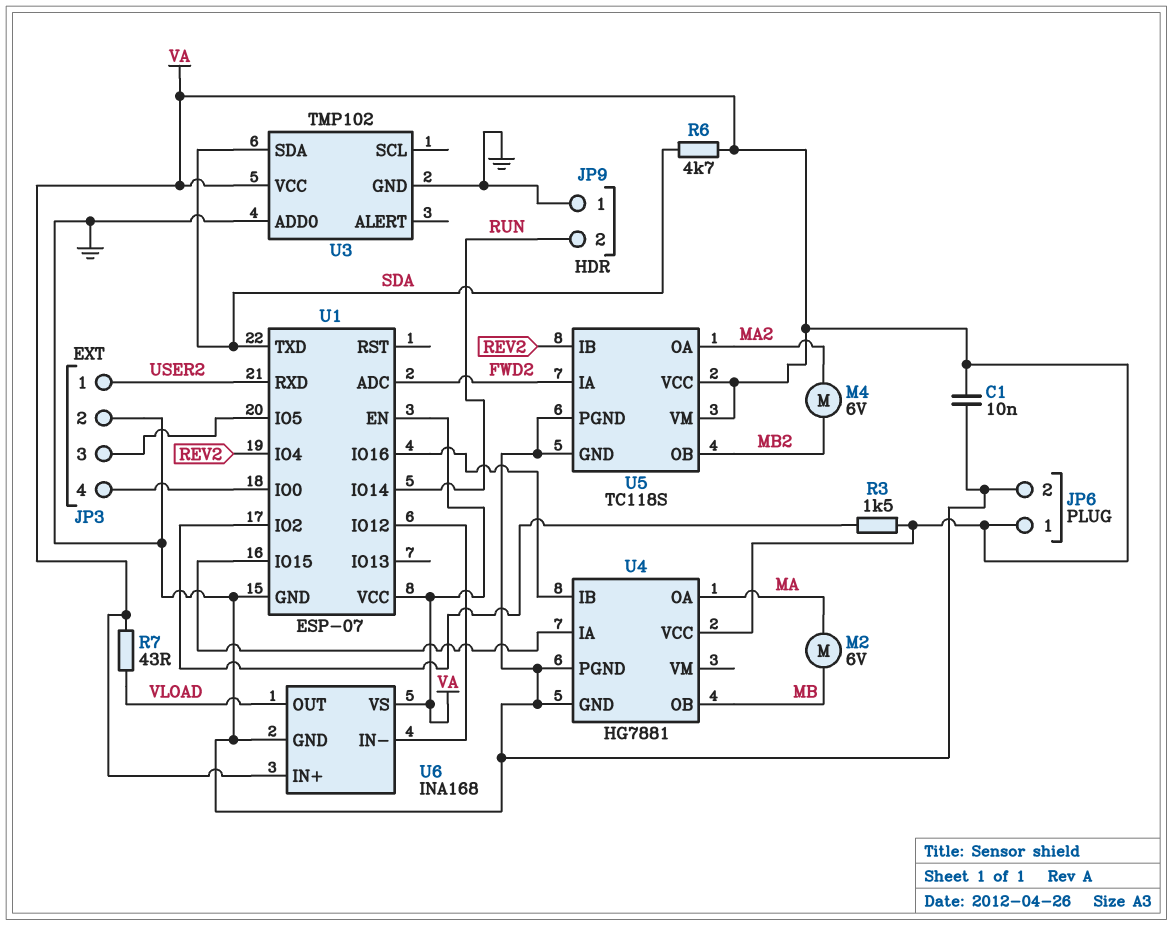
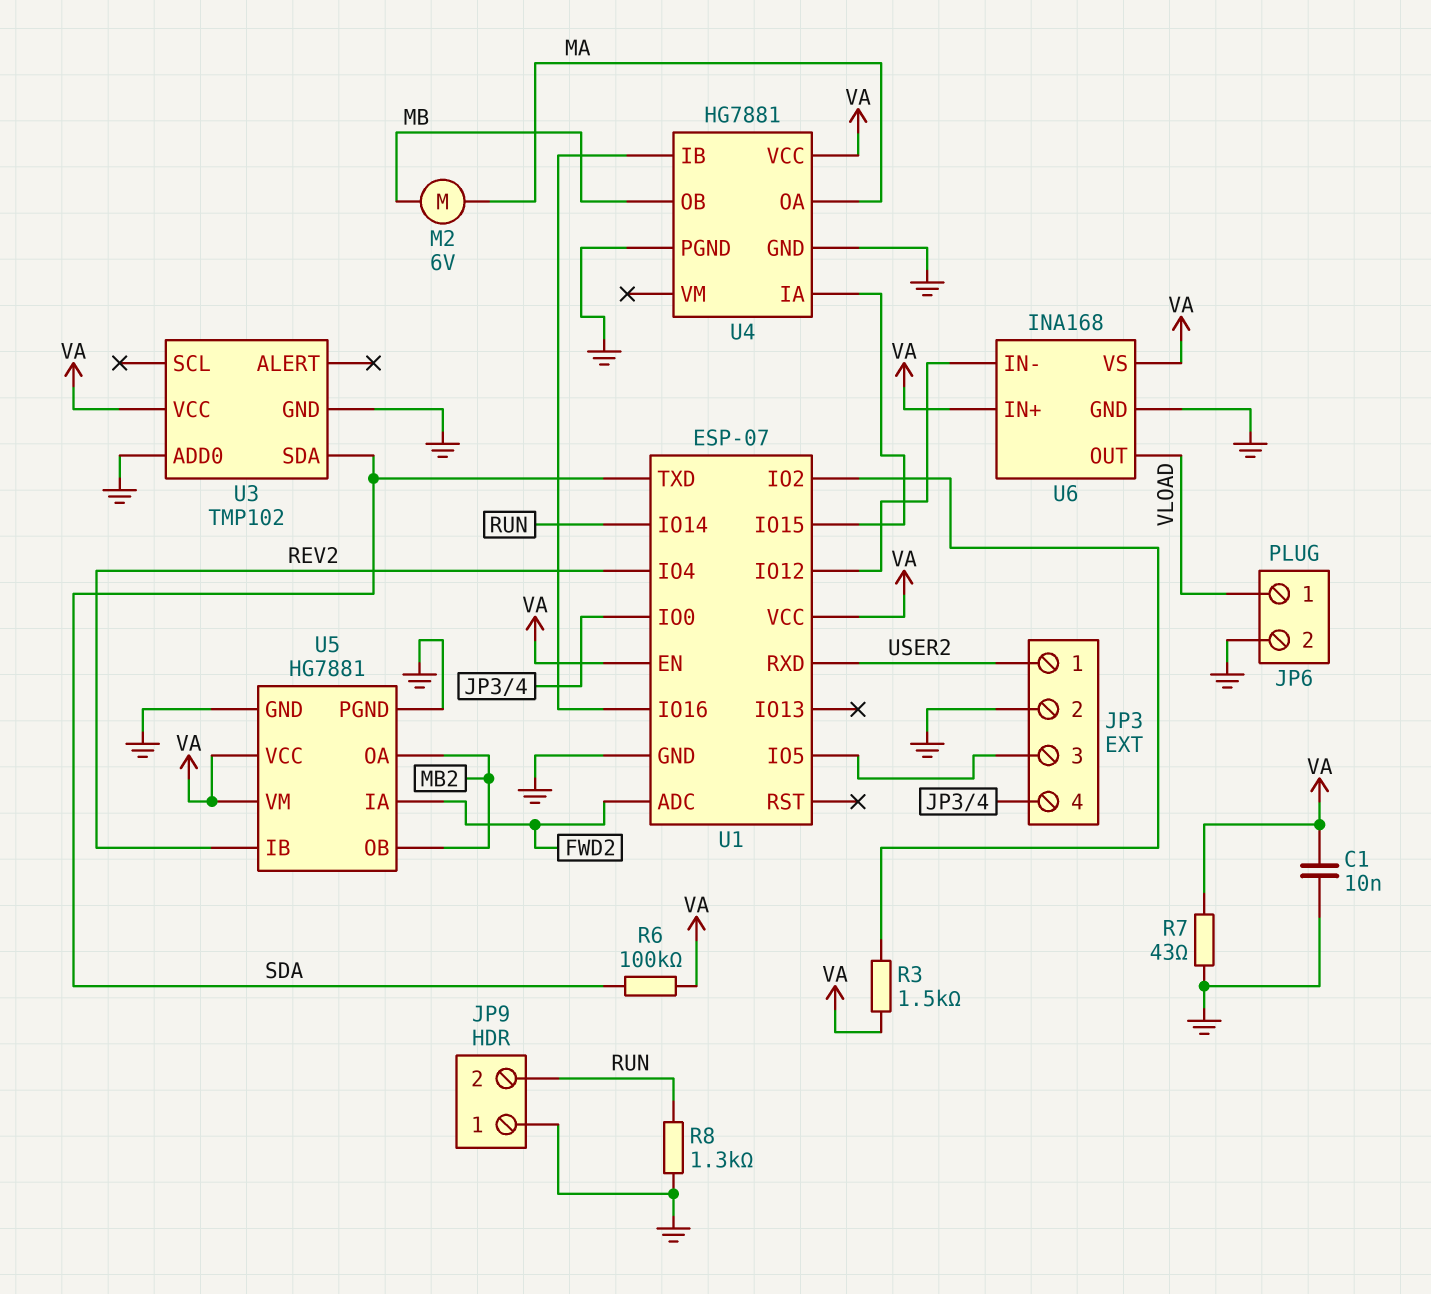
JP6 pin 1: VA -> VLOAD
M4: motor 6V (MA2, MB2) -> none
R6: 4.7k (SDA, VA) -> 100k (SDA, VA)
R7: 43 (VA, VLOAD) -> 43 (GND, VA)
R8: none -> 1.3k (GND, RUN)
U5: TC118S -> HG7881
U5 pin OA: MA2 -> MB2

